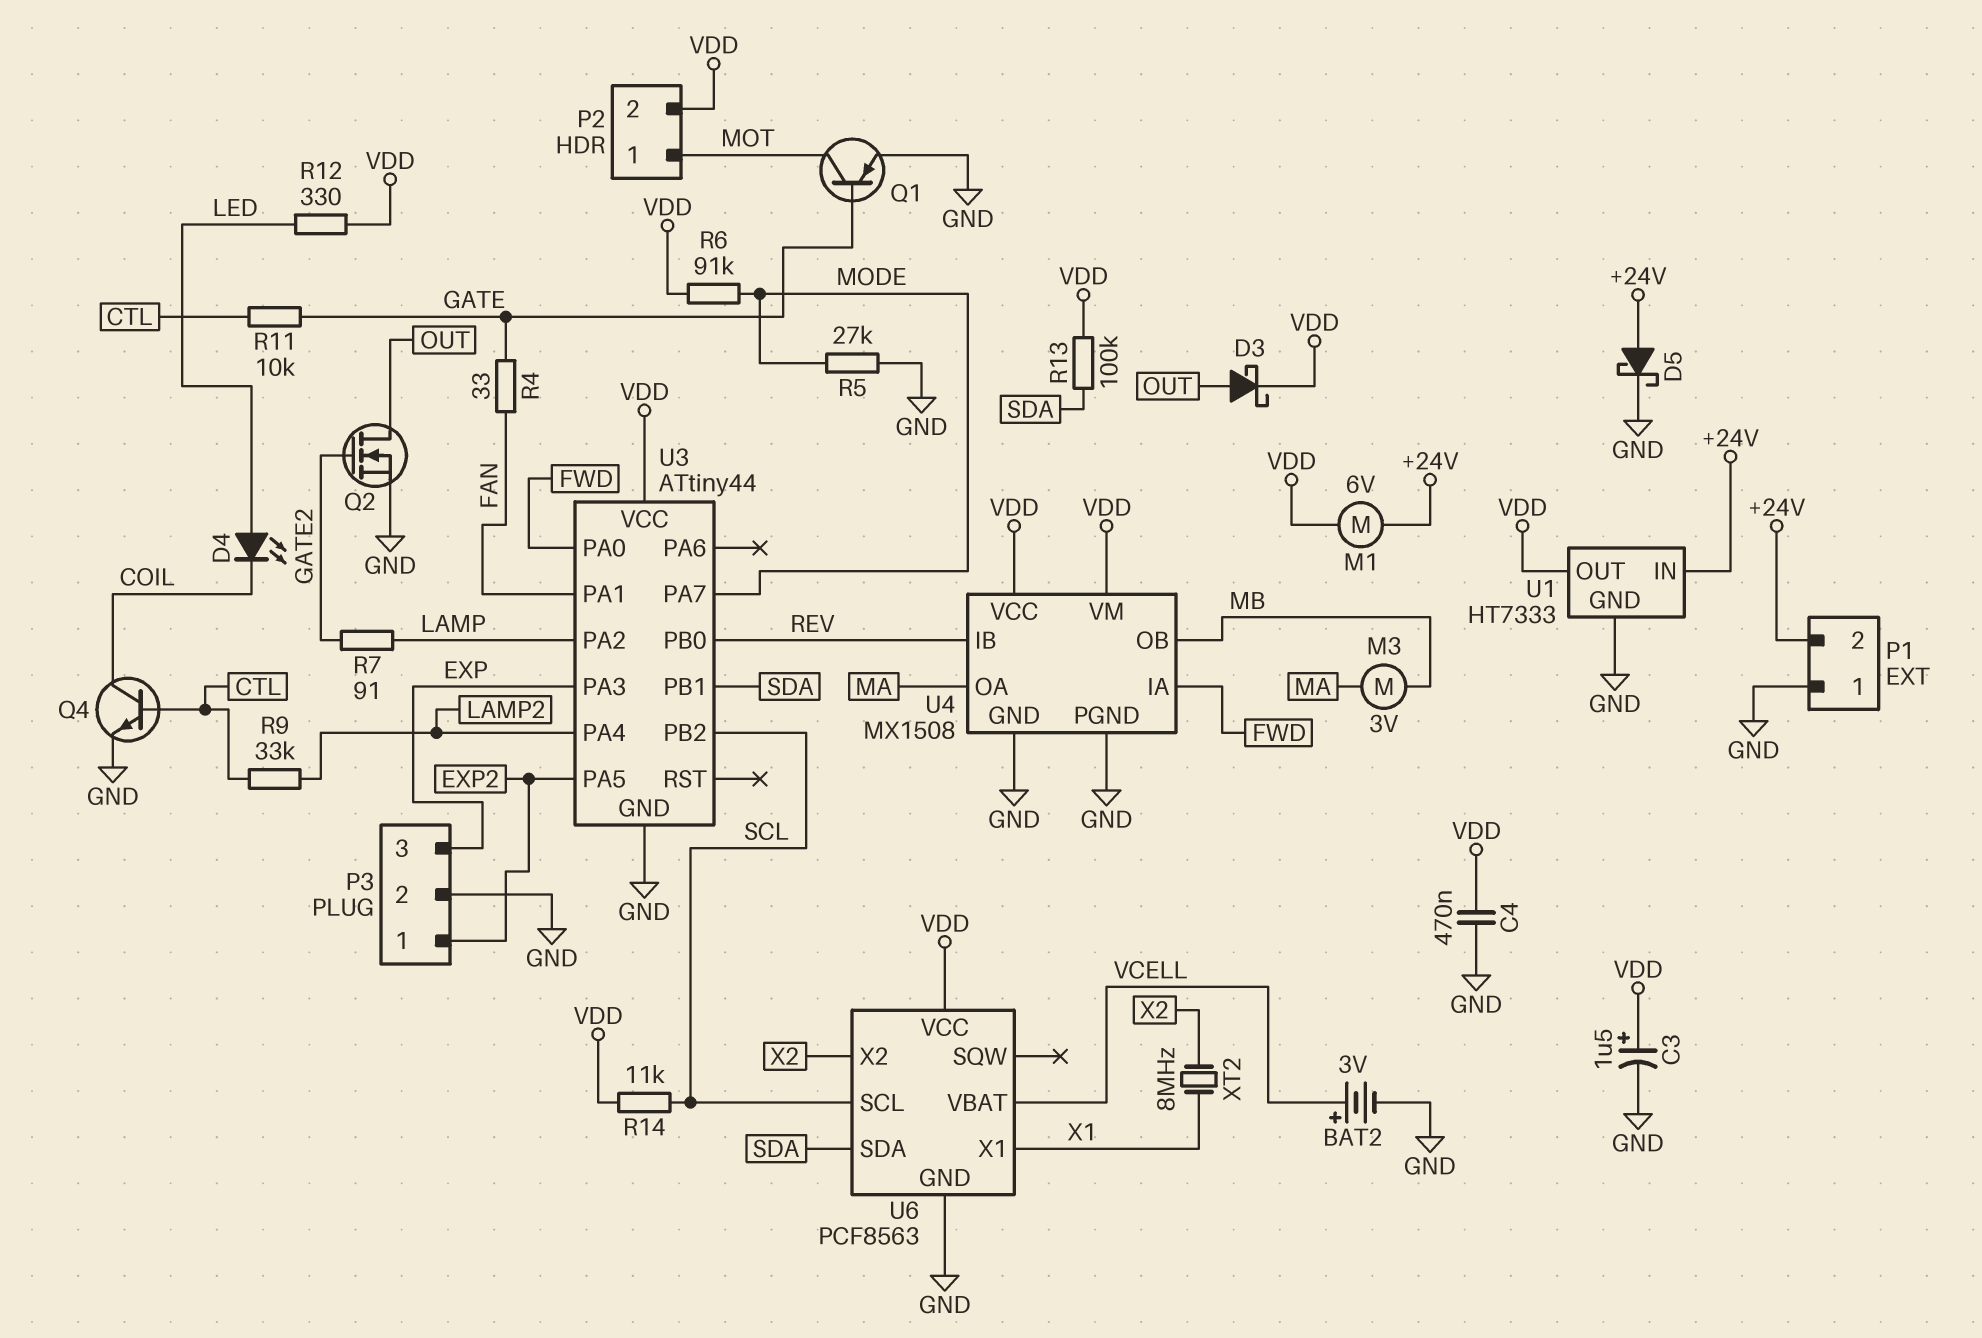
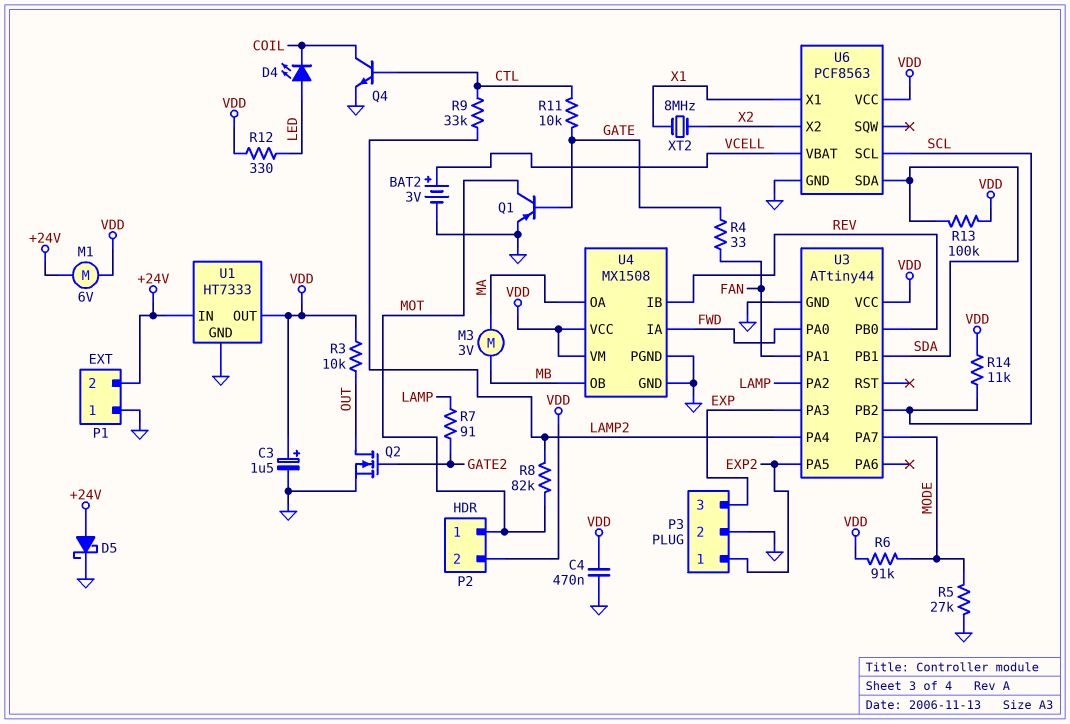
D3: schottky (A OUT, K VDD) -> none
R3: none -> 10k (OUT, VDD)
R8: none -> 82k (LAMP2, MOT)

